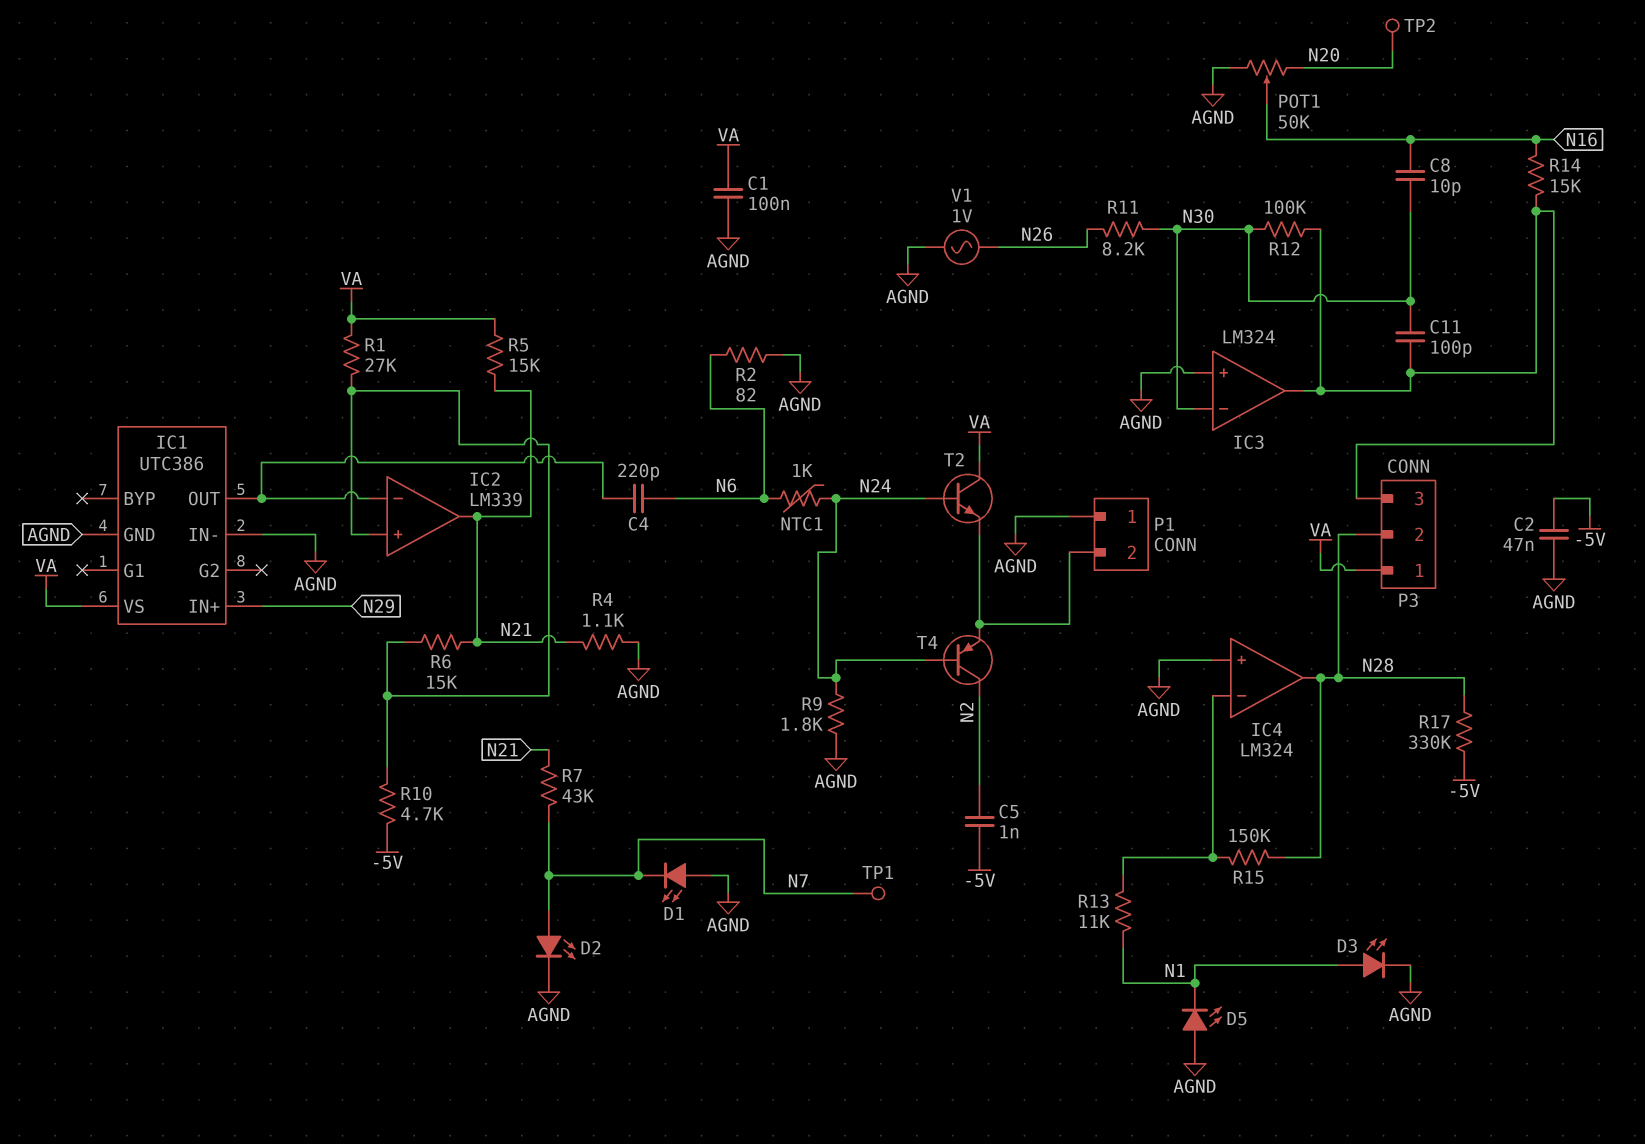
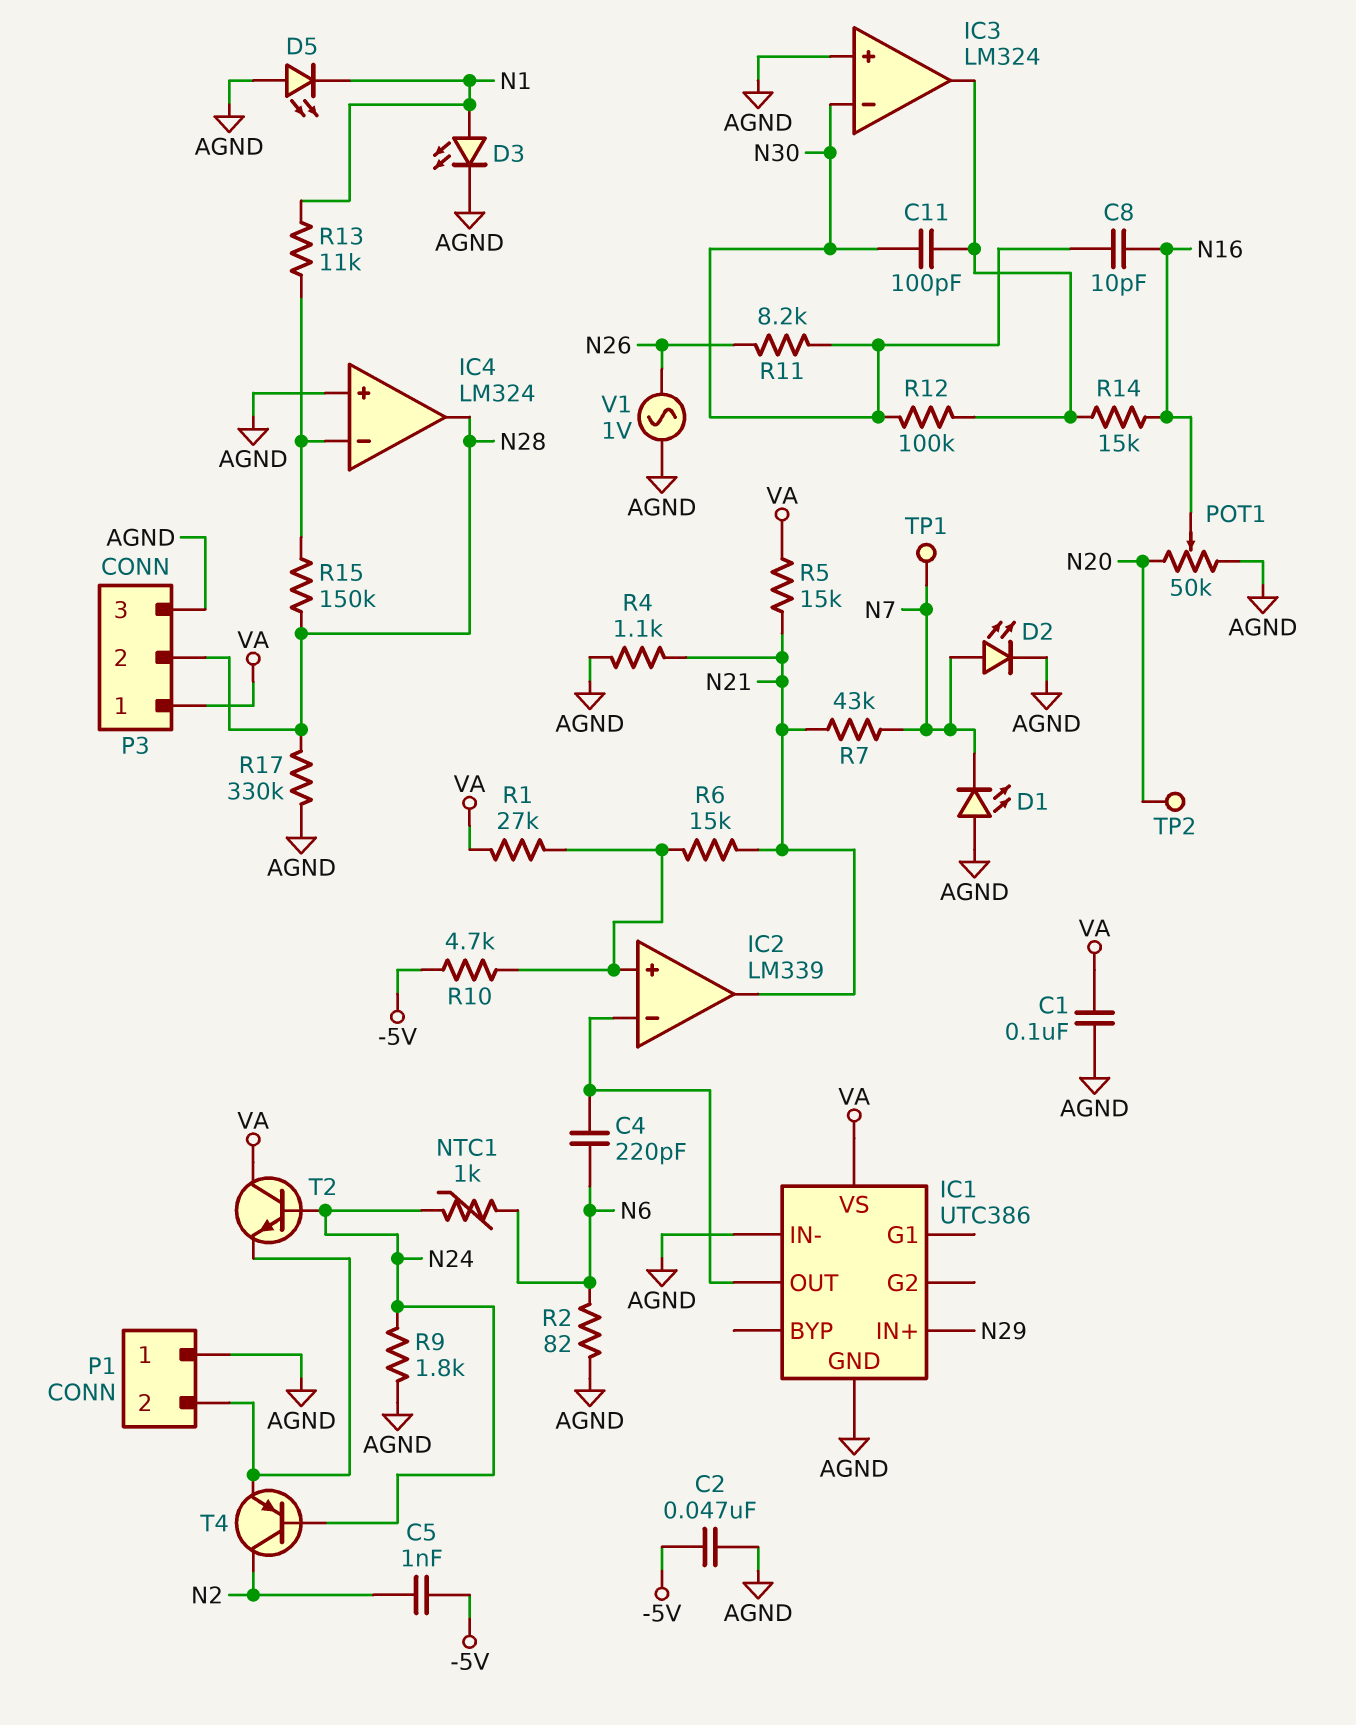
P3 pin 3: IC3/out -> AGND
R17: 330k (-5V, N28) -> 330k (AGND, N28)

